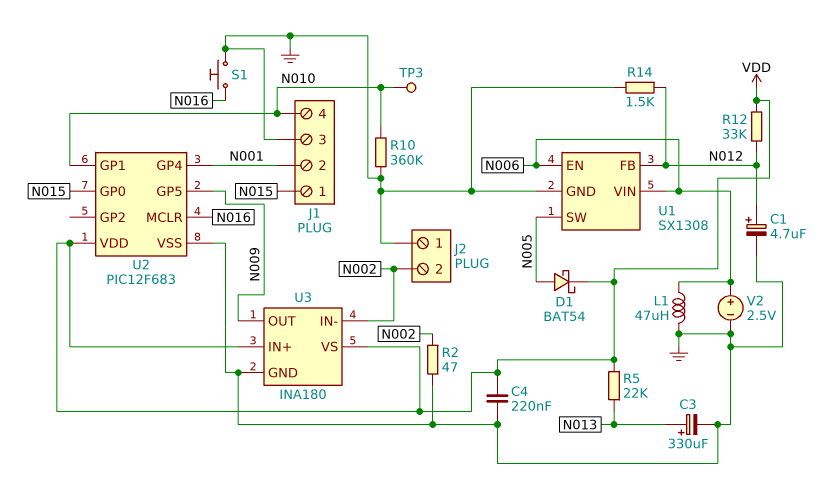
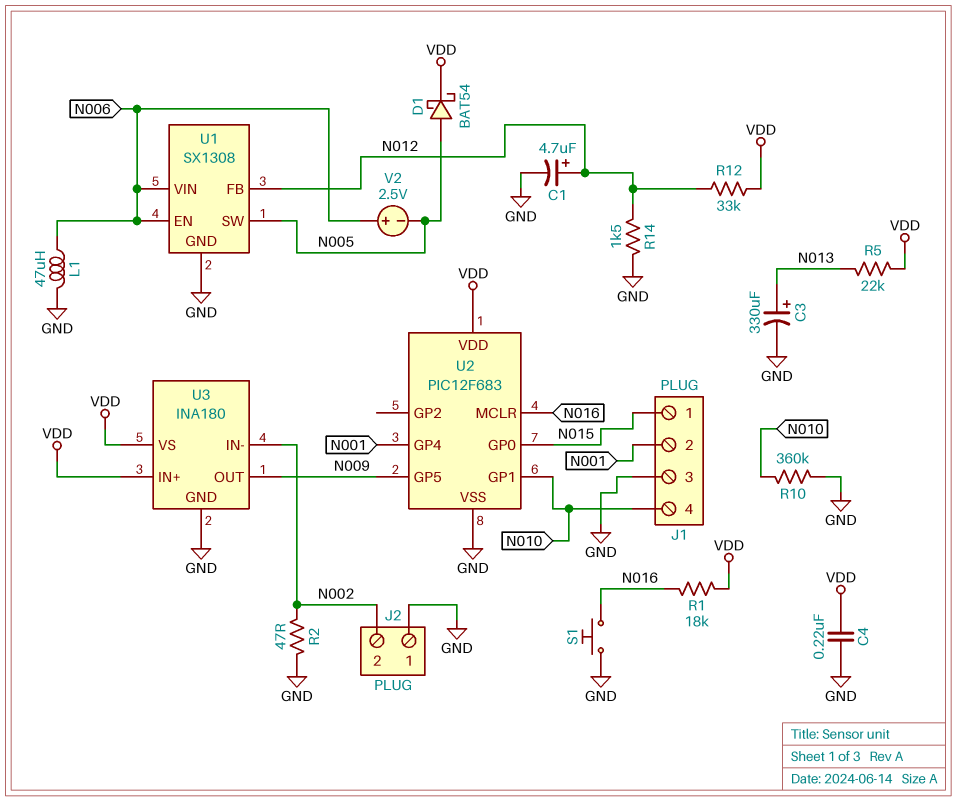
R1: none -> 18k (N016, VDD)
TP3: test point (N010) -> none
V2: 2.5V (plus N006, minus GND) -> 2.5V (plus N006, minus N005)

